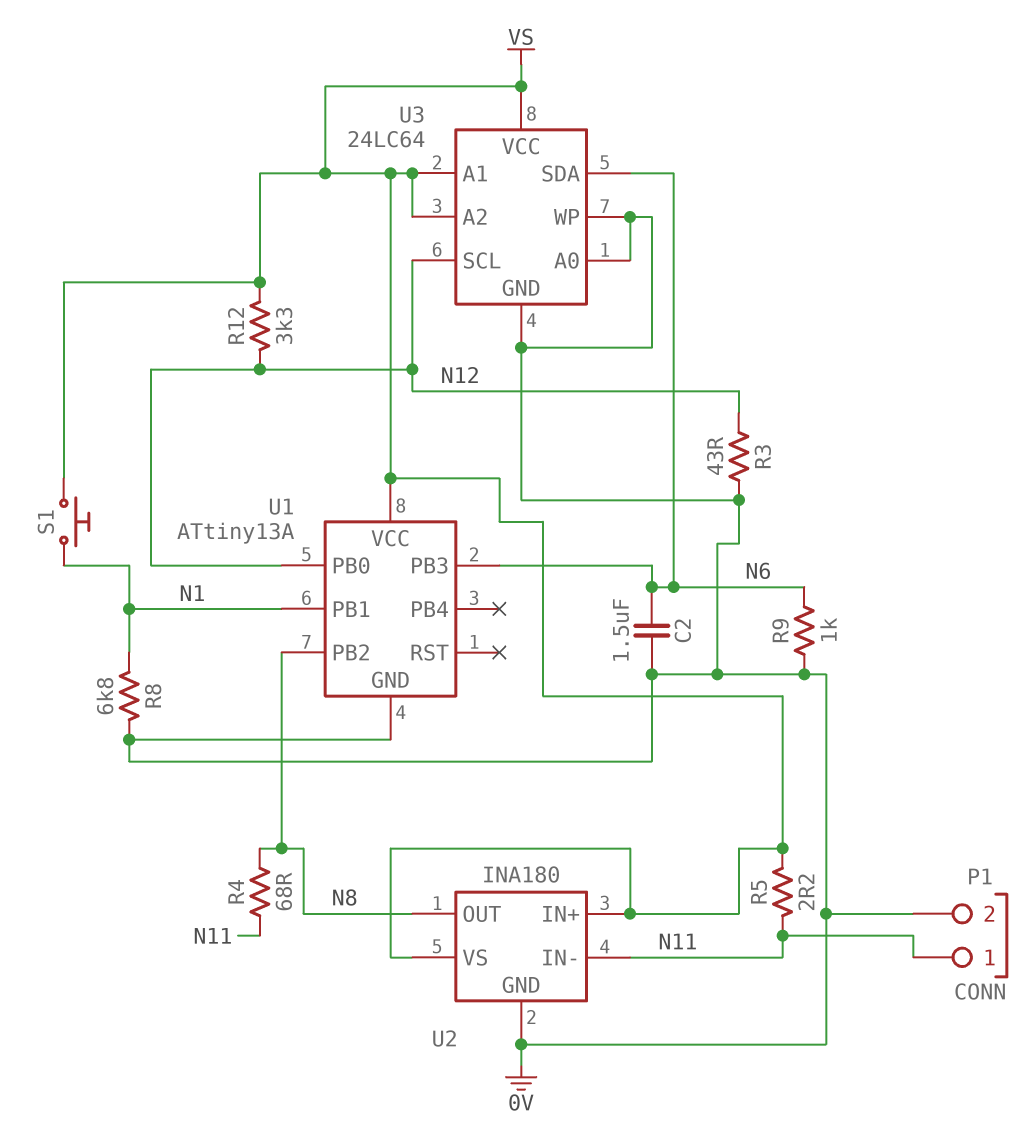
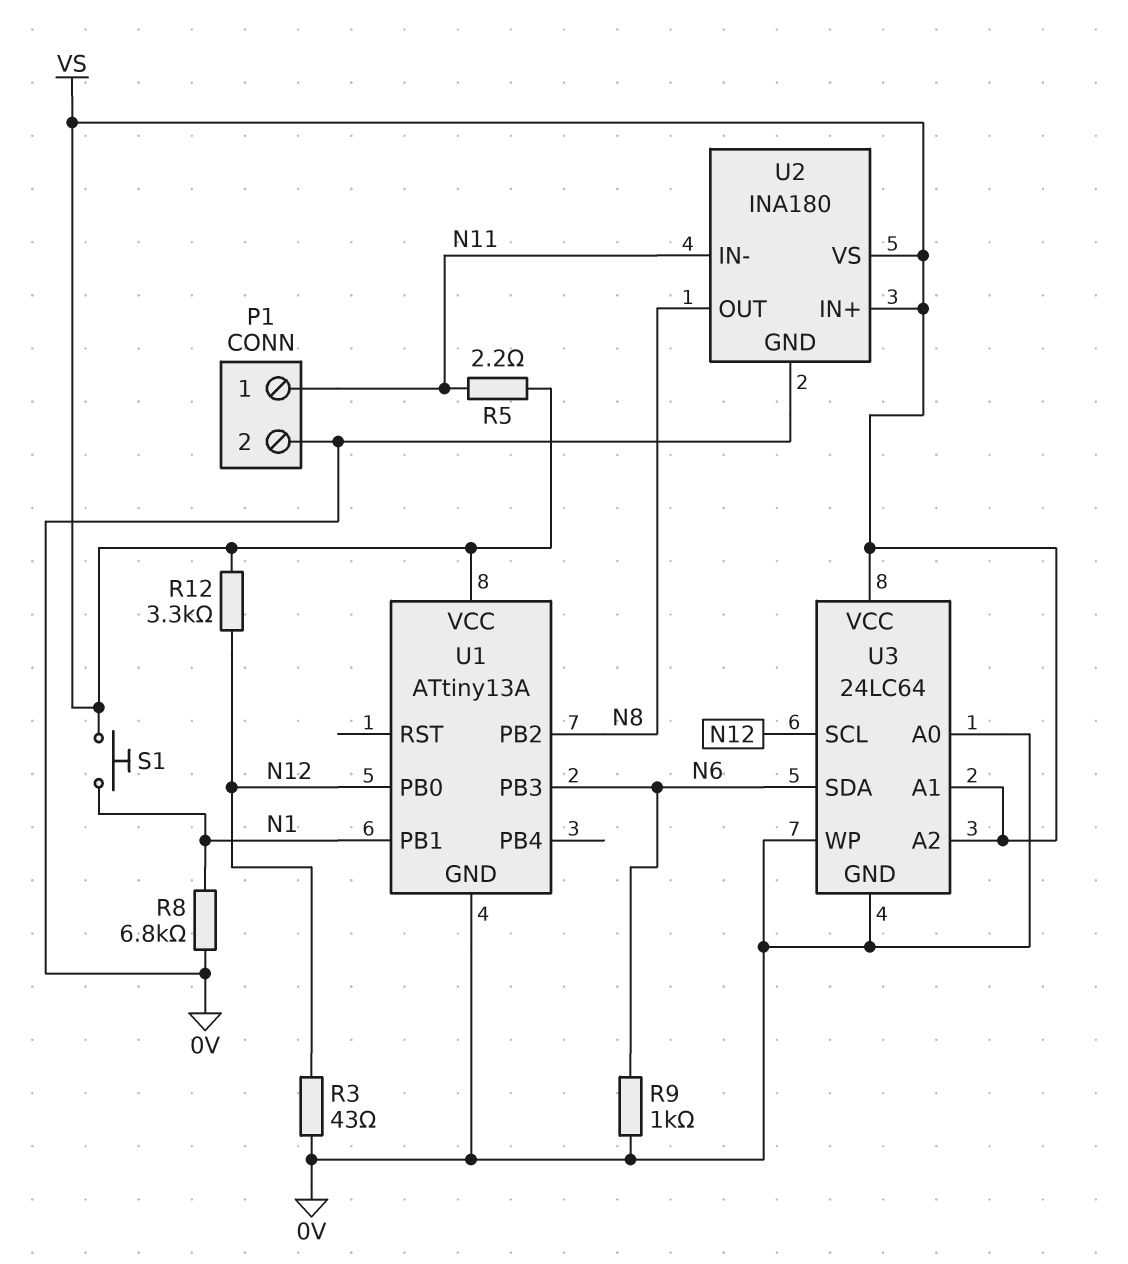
C2: 1.5uF (0V, N6) -> none
R4: 68 (N8, N11) -> none

